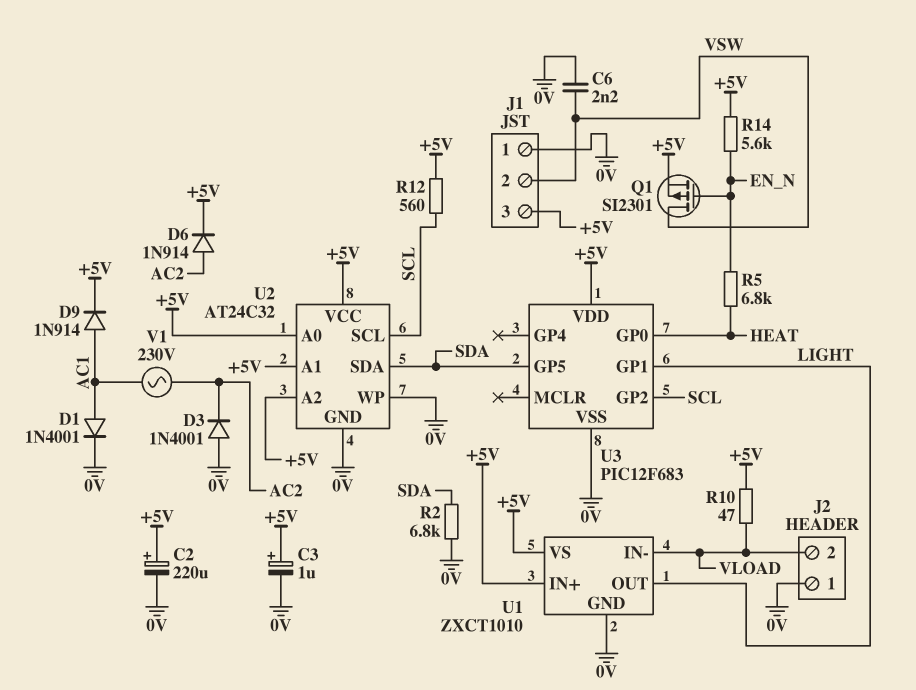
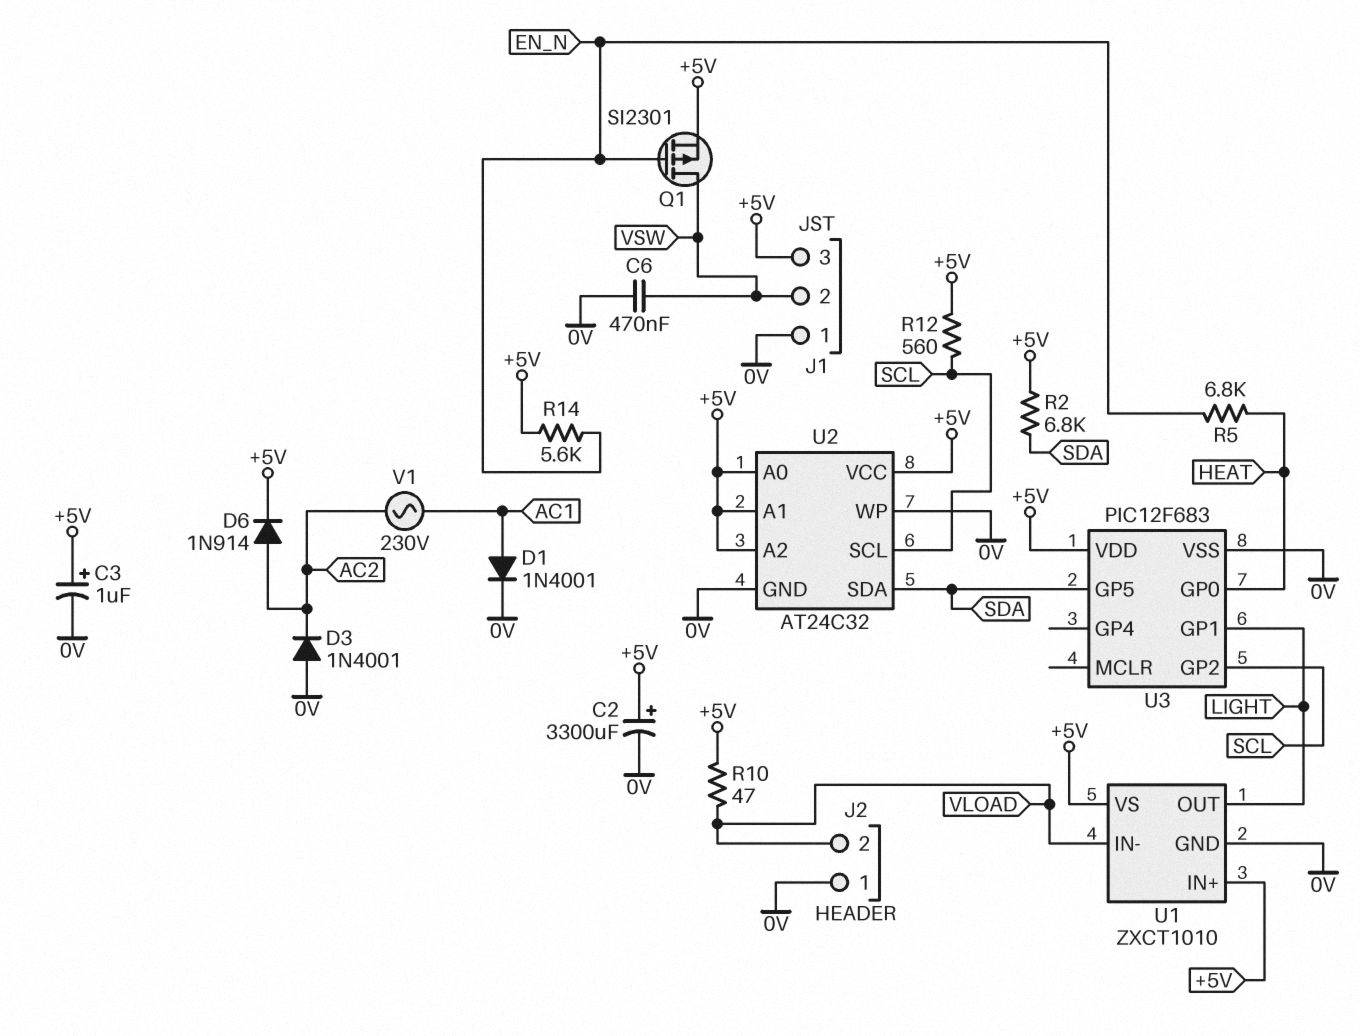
C2: 220uF (plus +5V, minus 0V) -> 3300uF (plus +5V, minus 0V)
C6: 2.2nF (0V, VSW) -> 470nF (0V, VSW)
D9: diode 1N914 (A AC1, K +5V) -> none
R2: 6.8k (0V, SDA) -> 6.8k (+5V, SDA)

